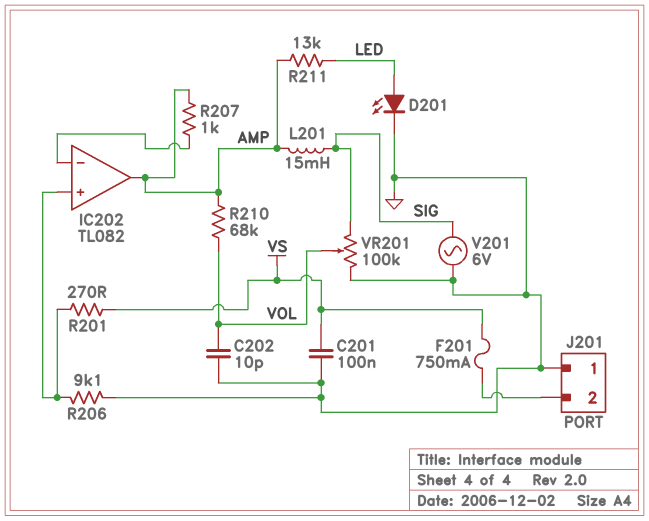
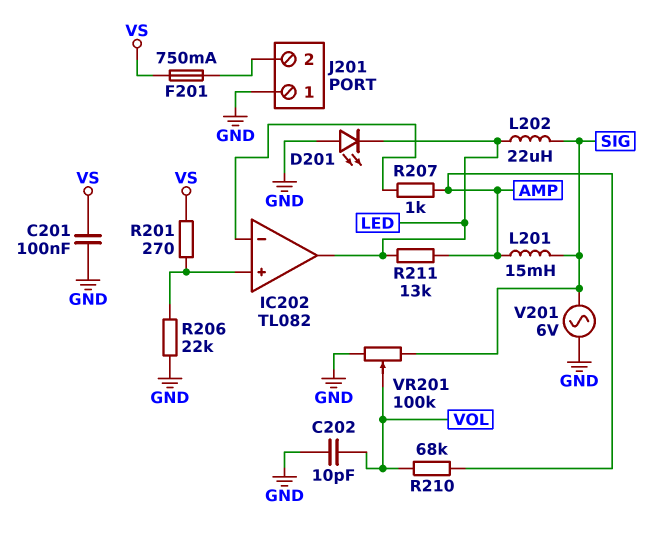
D201: LED (A LED, K GND) -> LED (A GND, K LED)
IC202 pin out: AMP -> LED
L202: none -> 22uH (LED, SIG)
R206: 9.1k (GND, IC202/in+) -> 22k (GND, IC202/in+)

